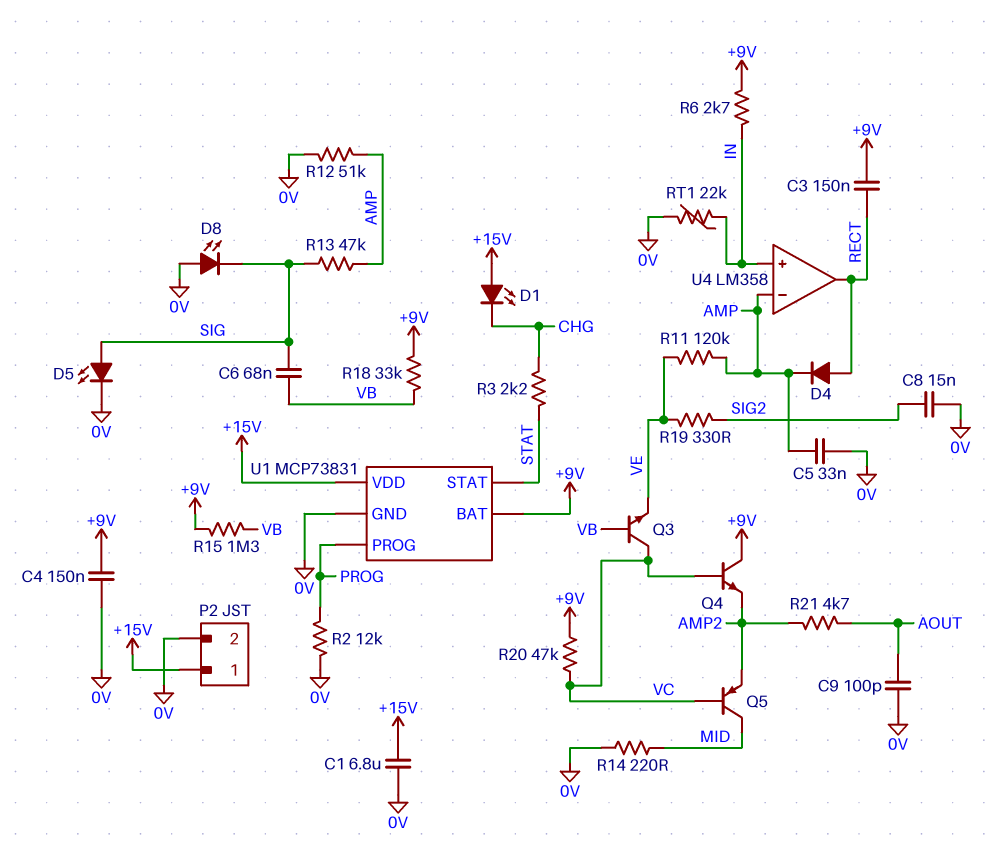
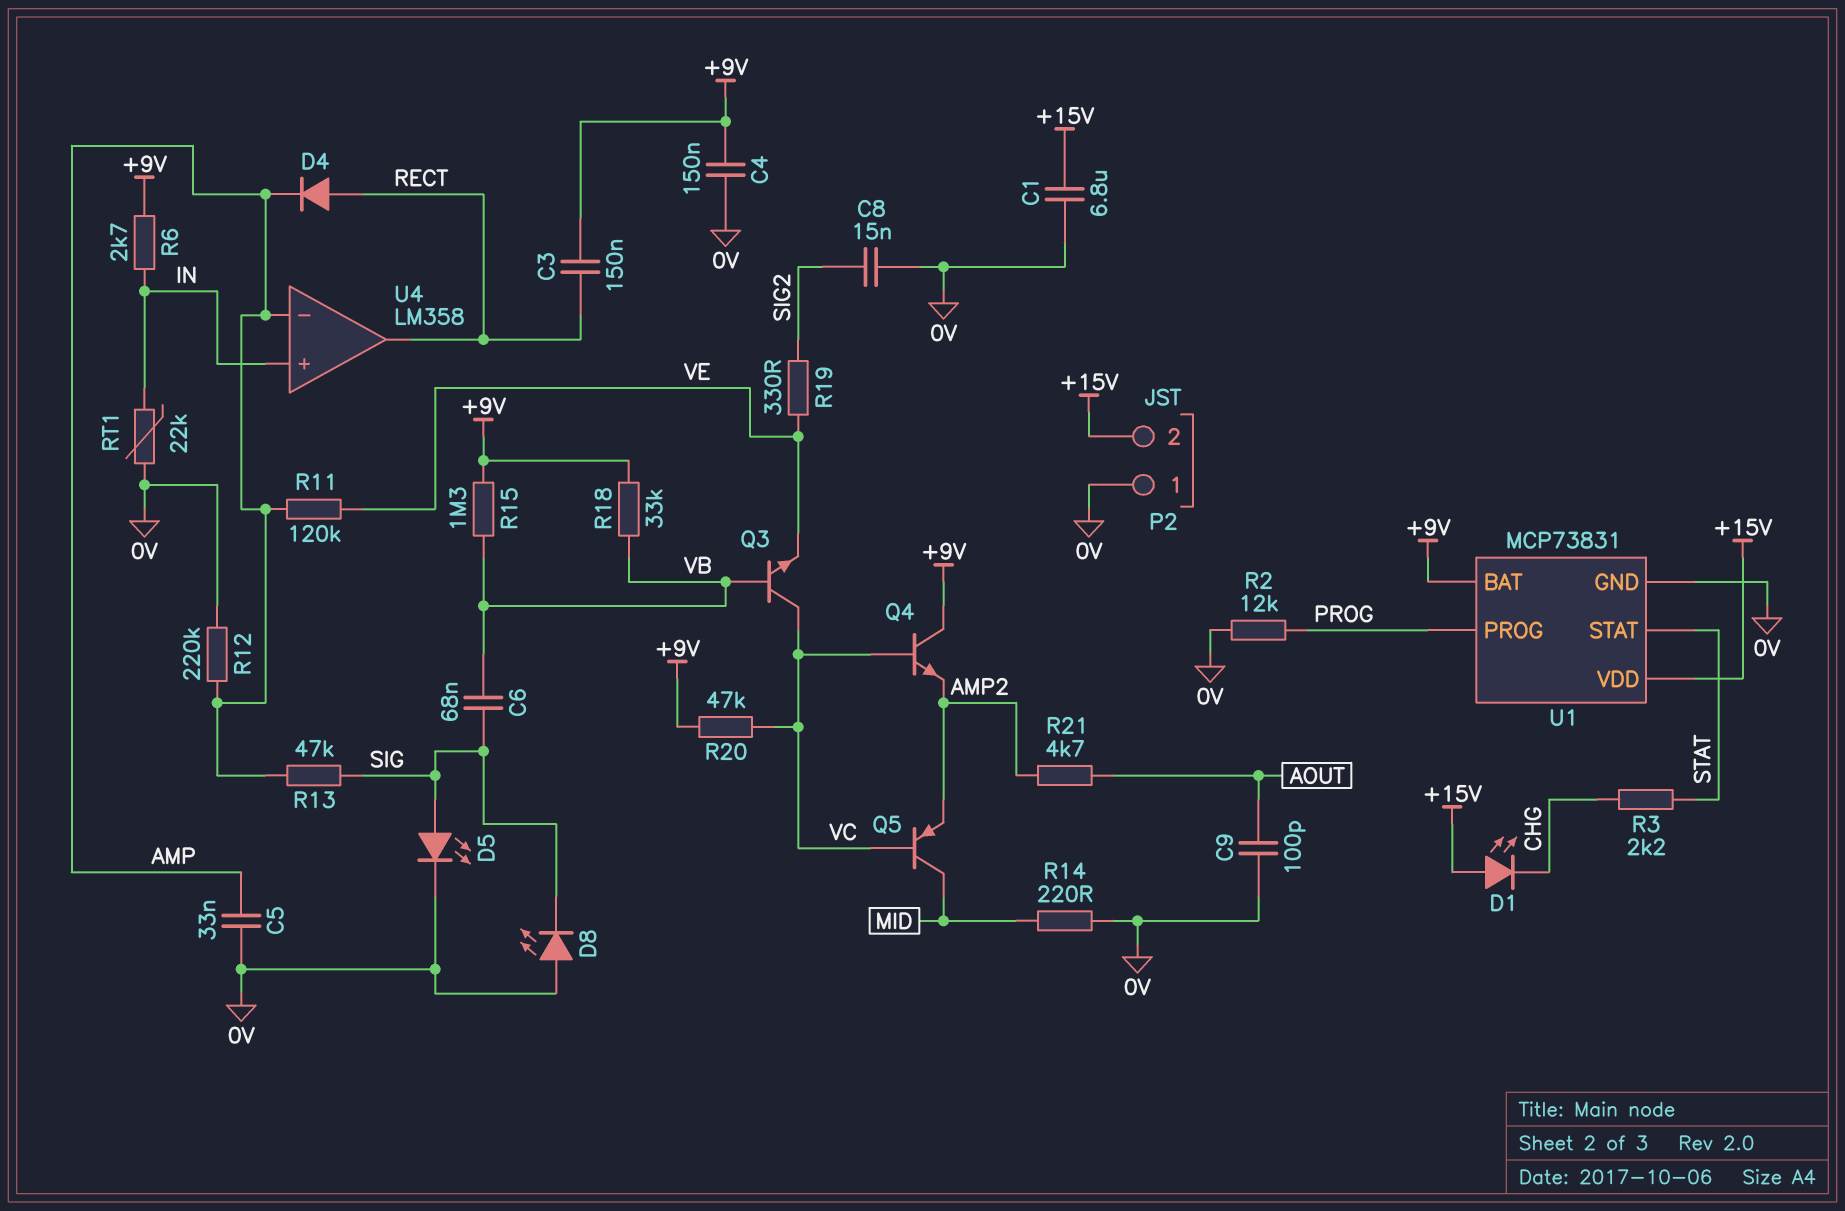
P2 pin 1: +15V -> 0V
P2 pin 2: 0V -> +15V
R12: 51k (0V, AMP) -> 220k (0V, AMP)

